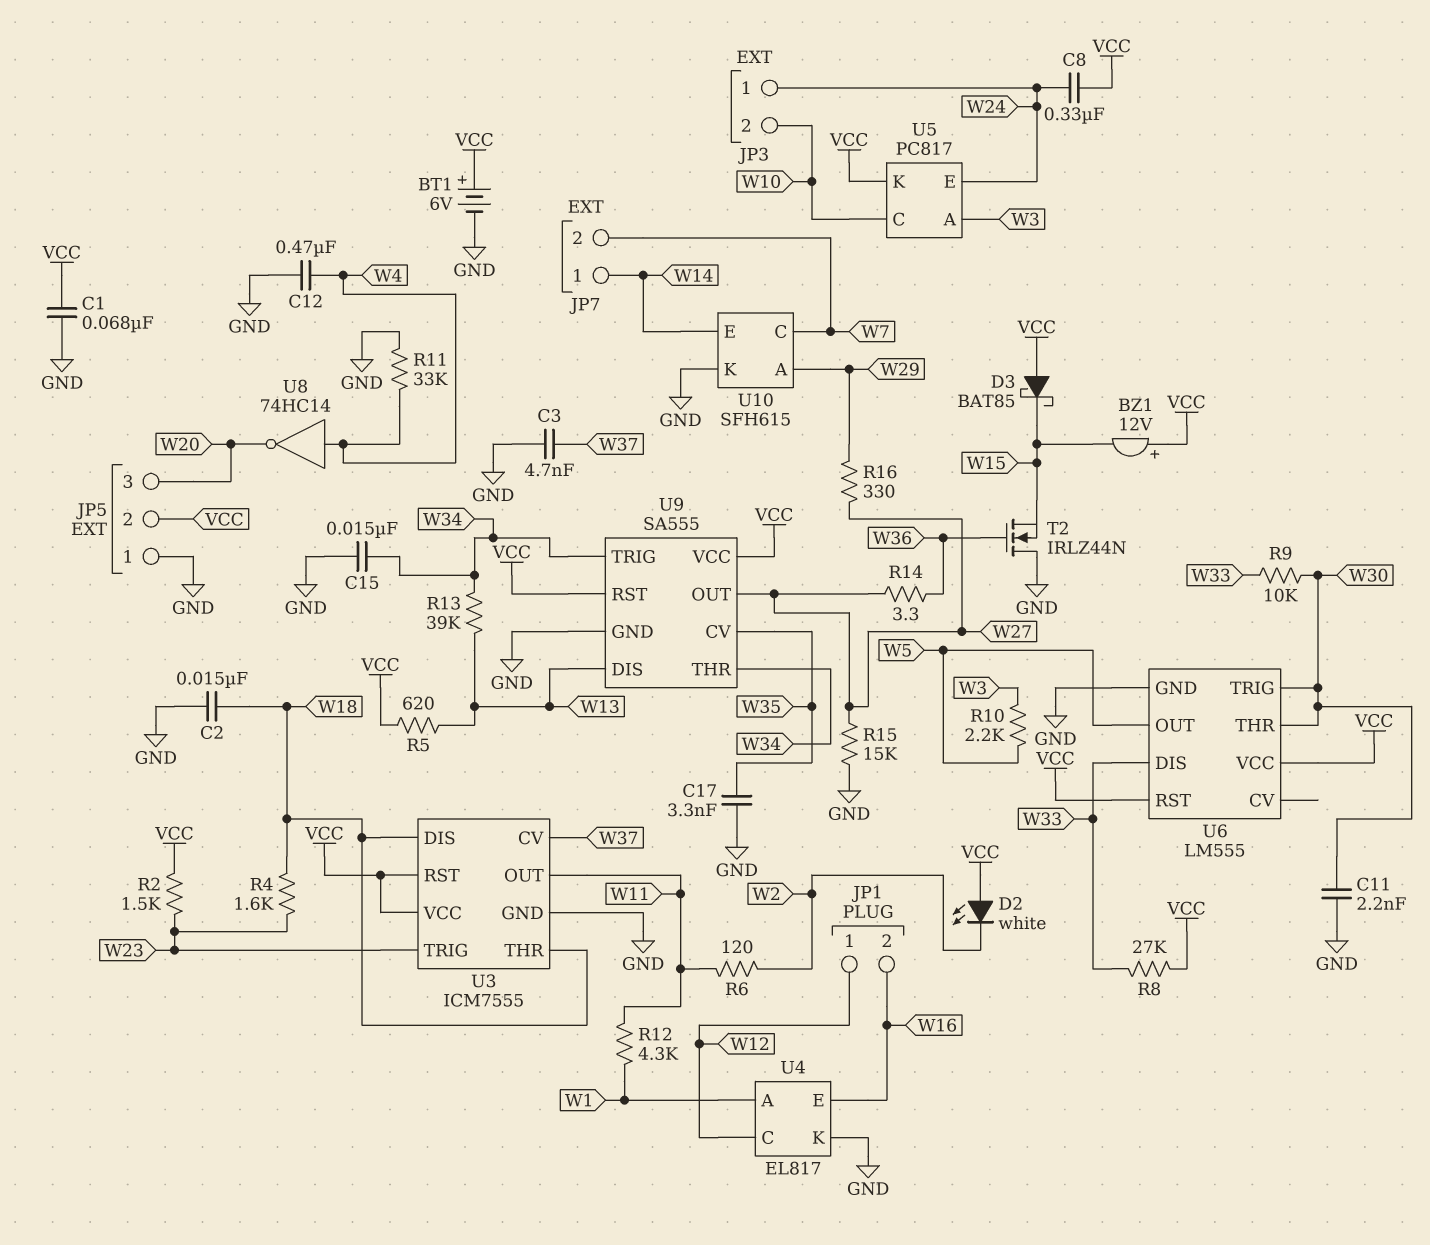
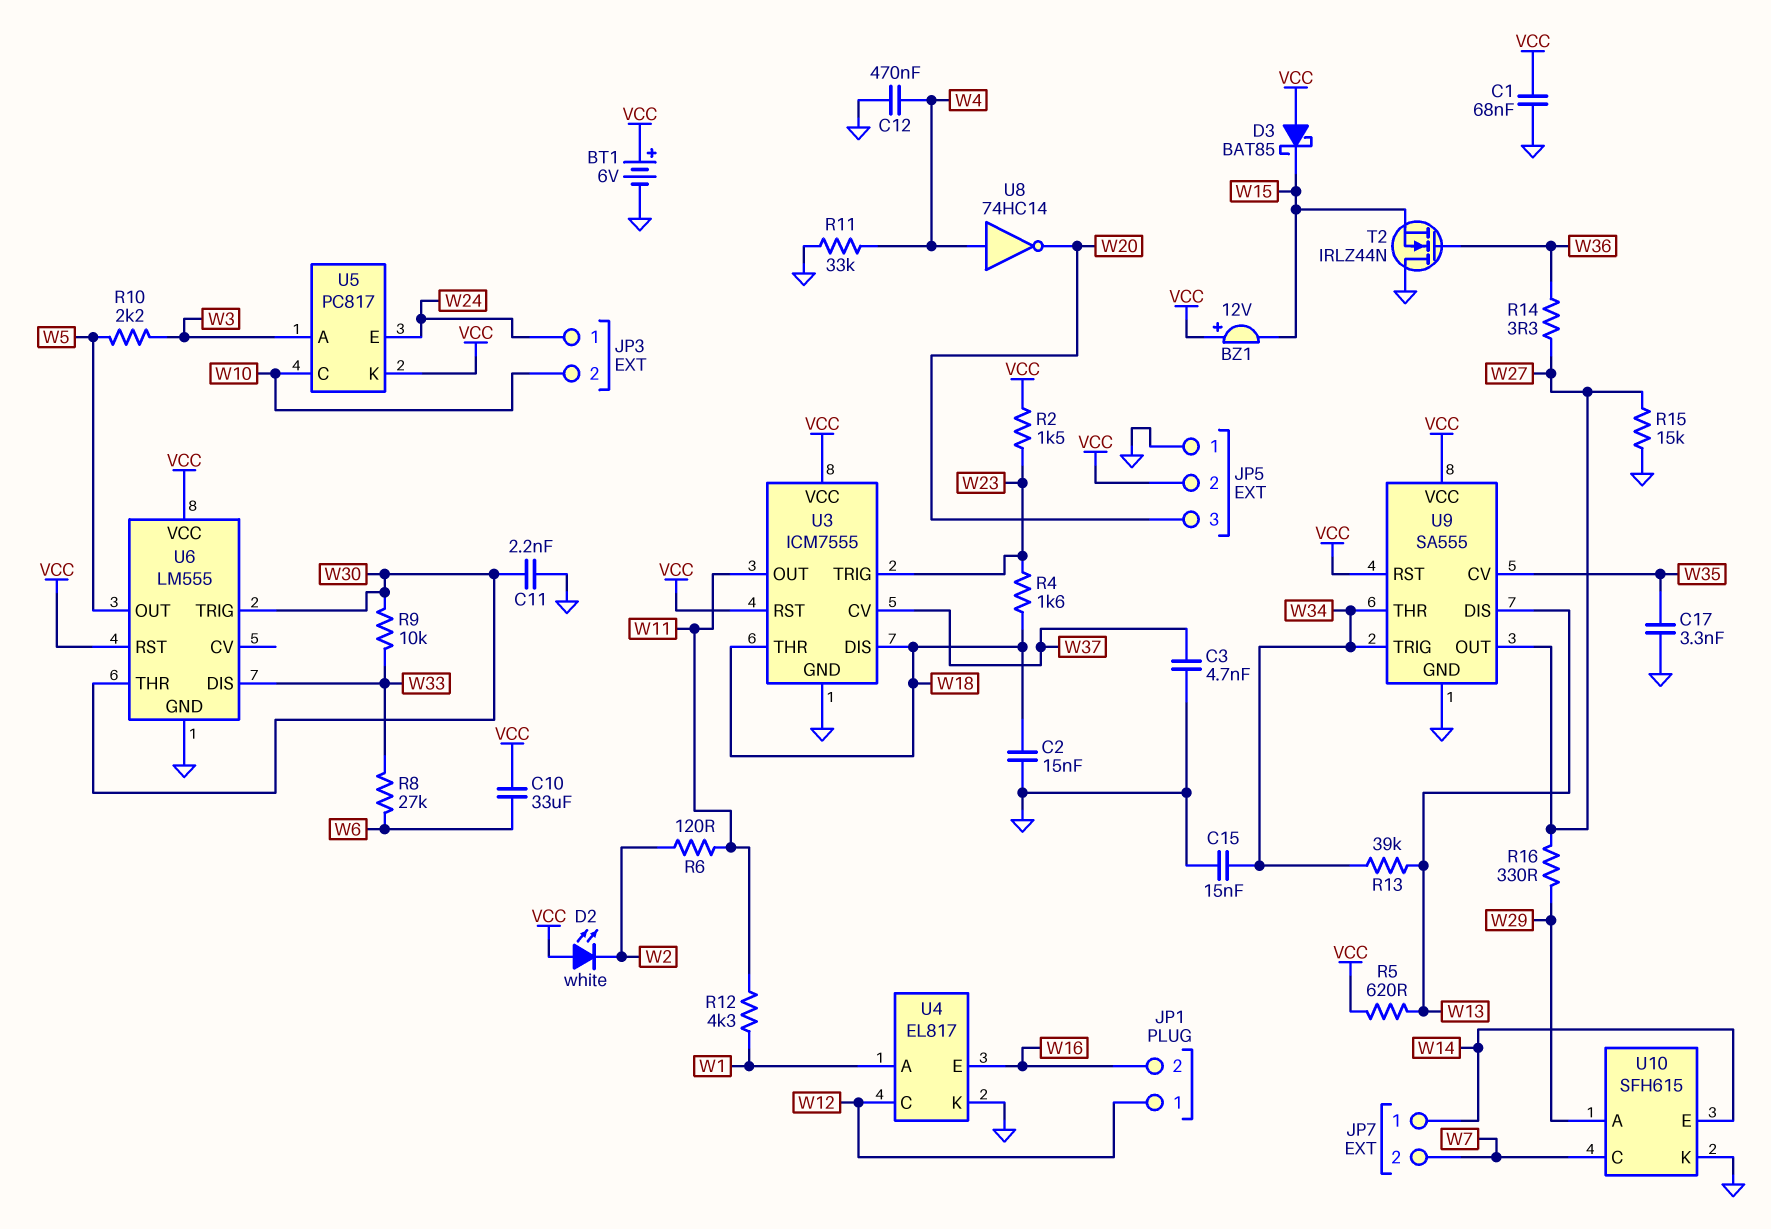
C8: 330nF (VCC, W24) -> none
C10: none -> 33uF (VCC, W6)
R8: 27k (VCC, W33) -> 27k (W6, W33)

